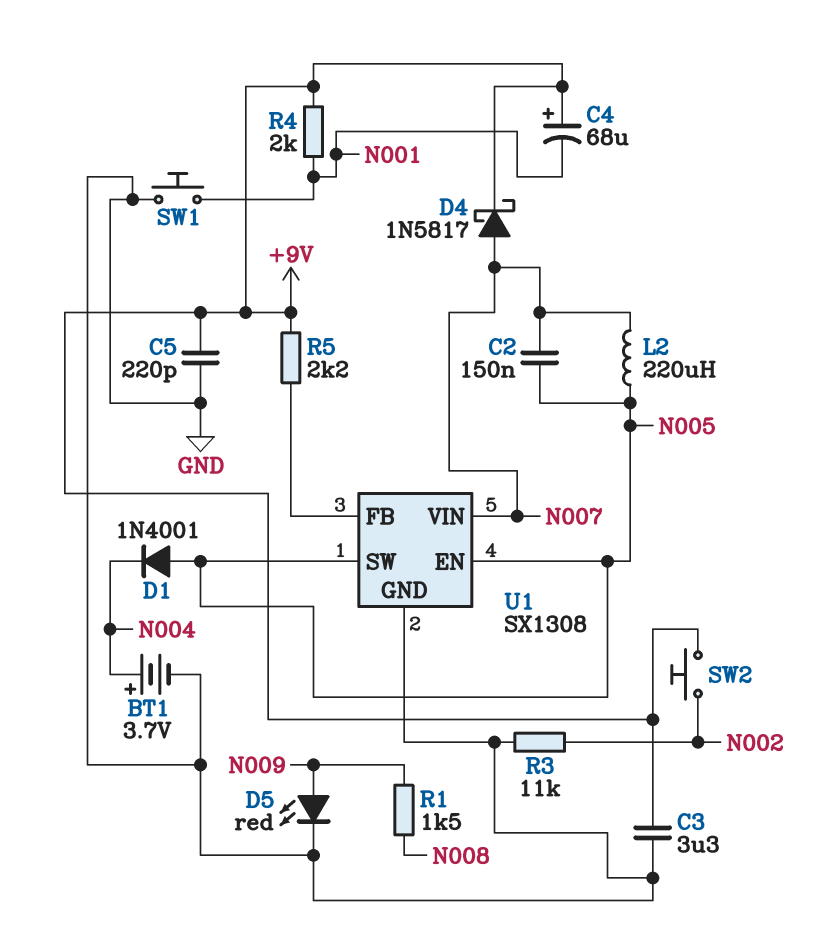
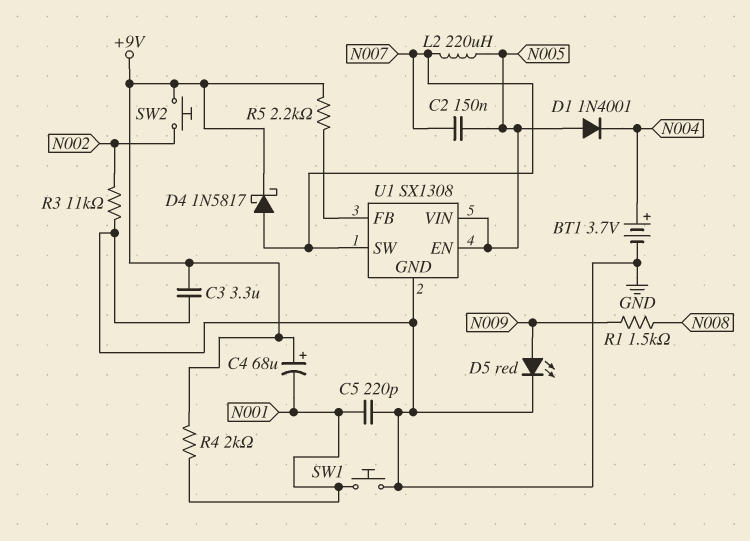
C5: 220pF (+9V, GND) -> 220pF (GND, N001)
U1 pin SW: N005 -> N007
U1 pin VIN: N007 -> N005

